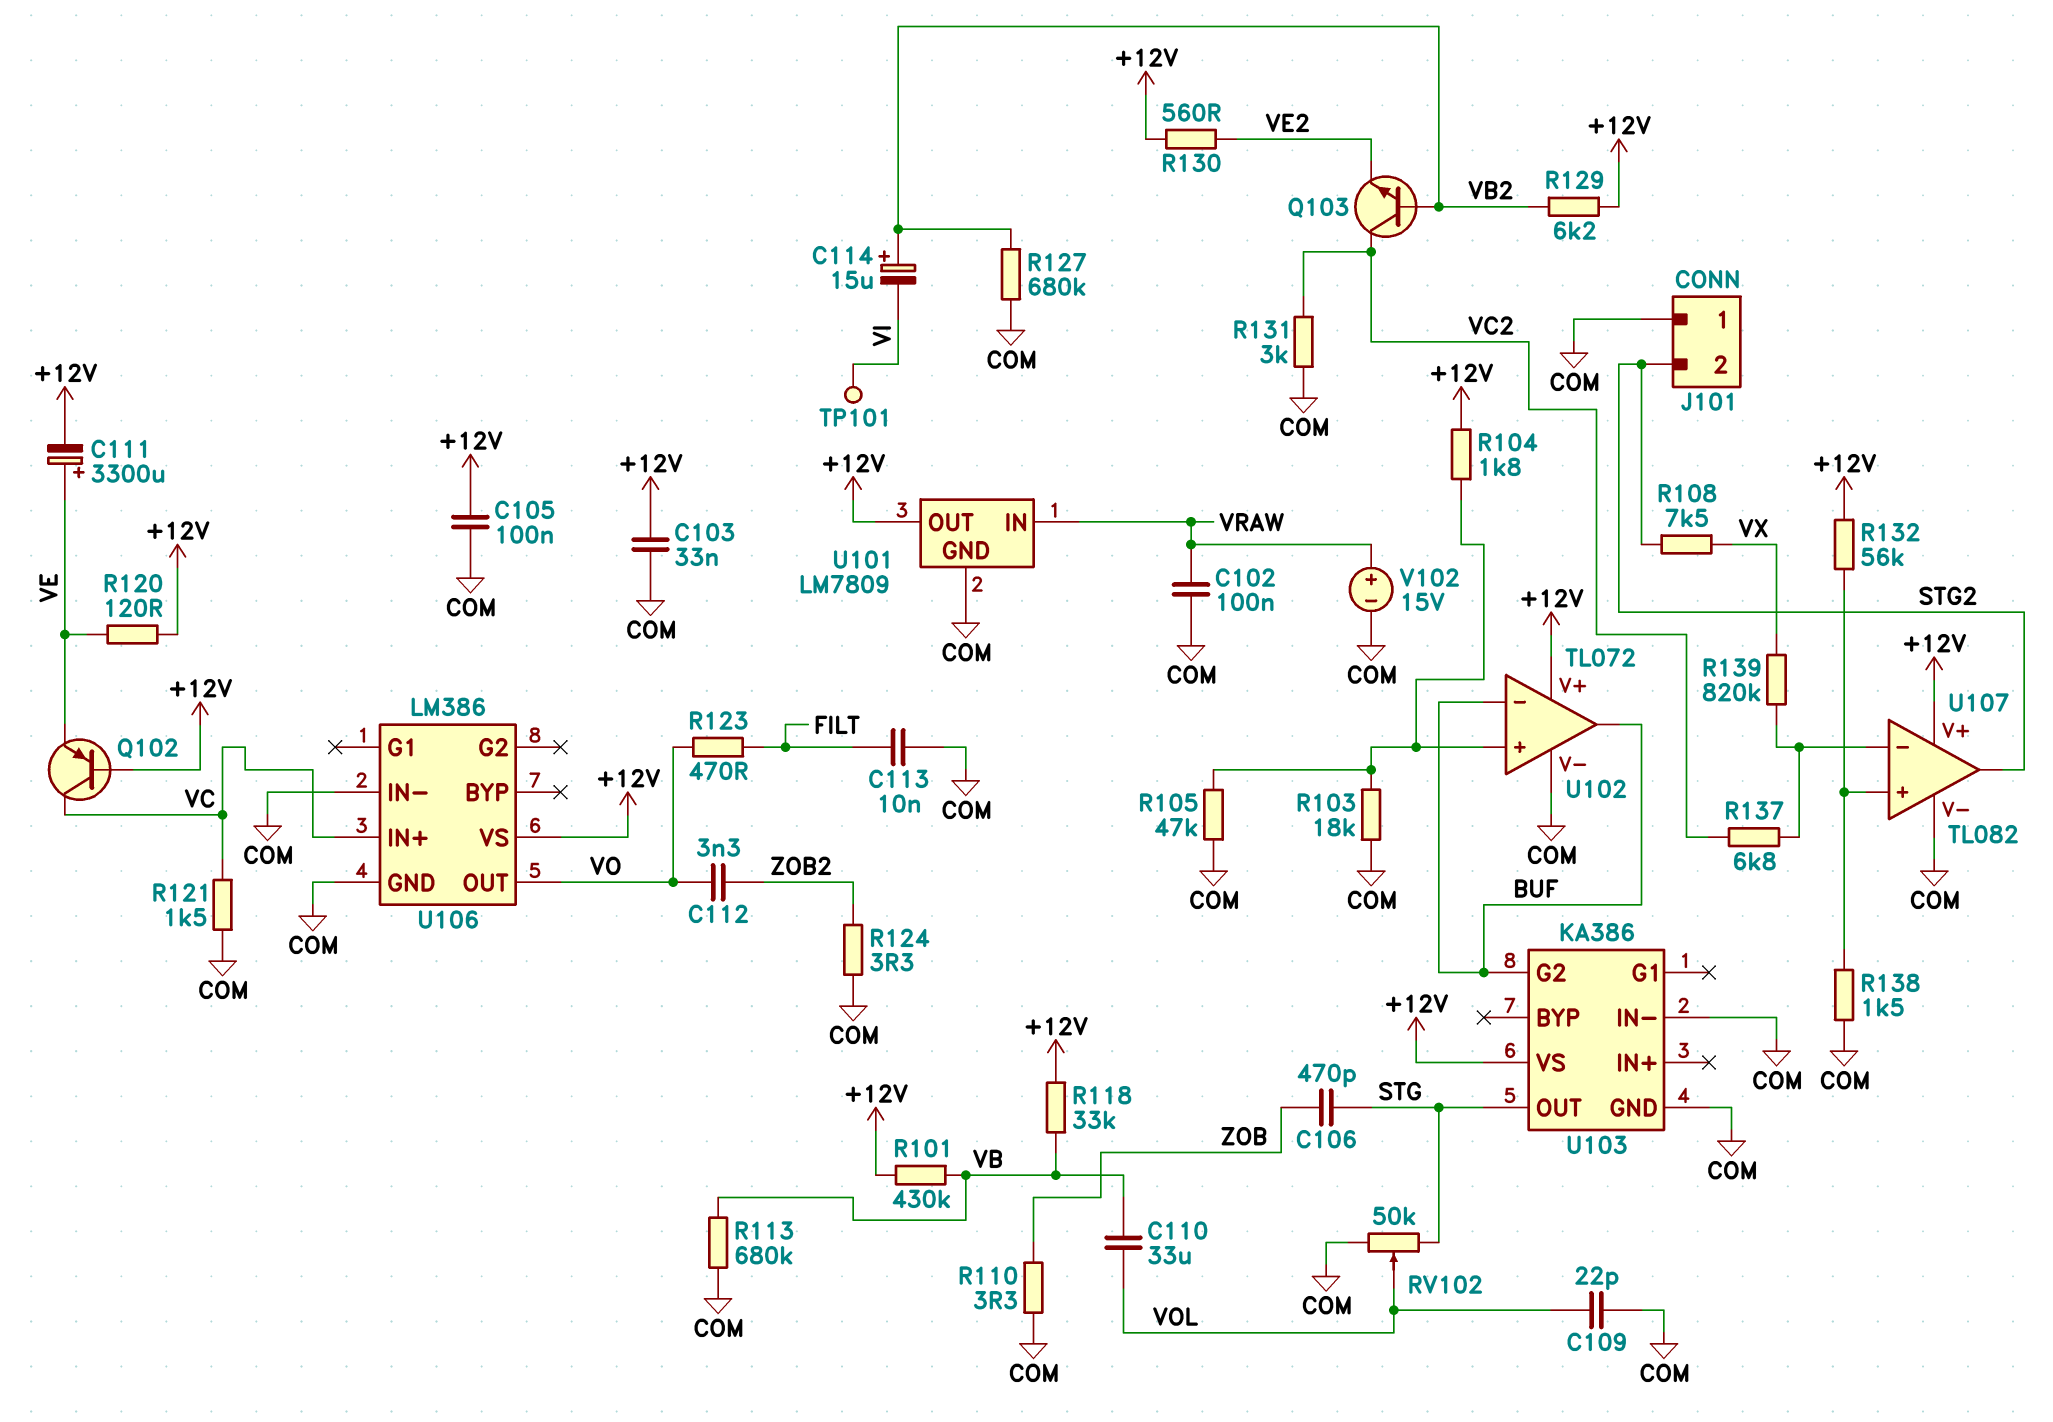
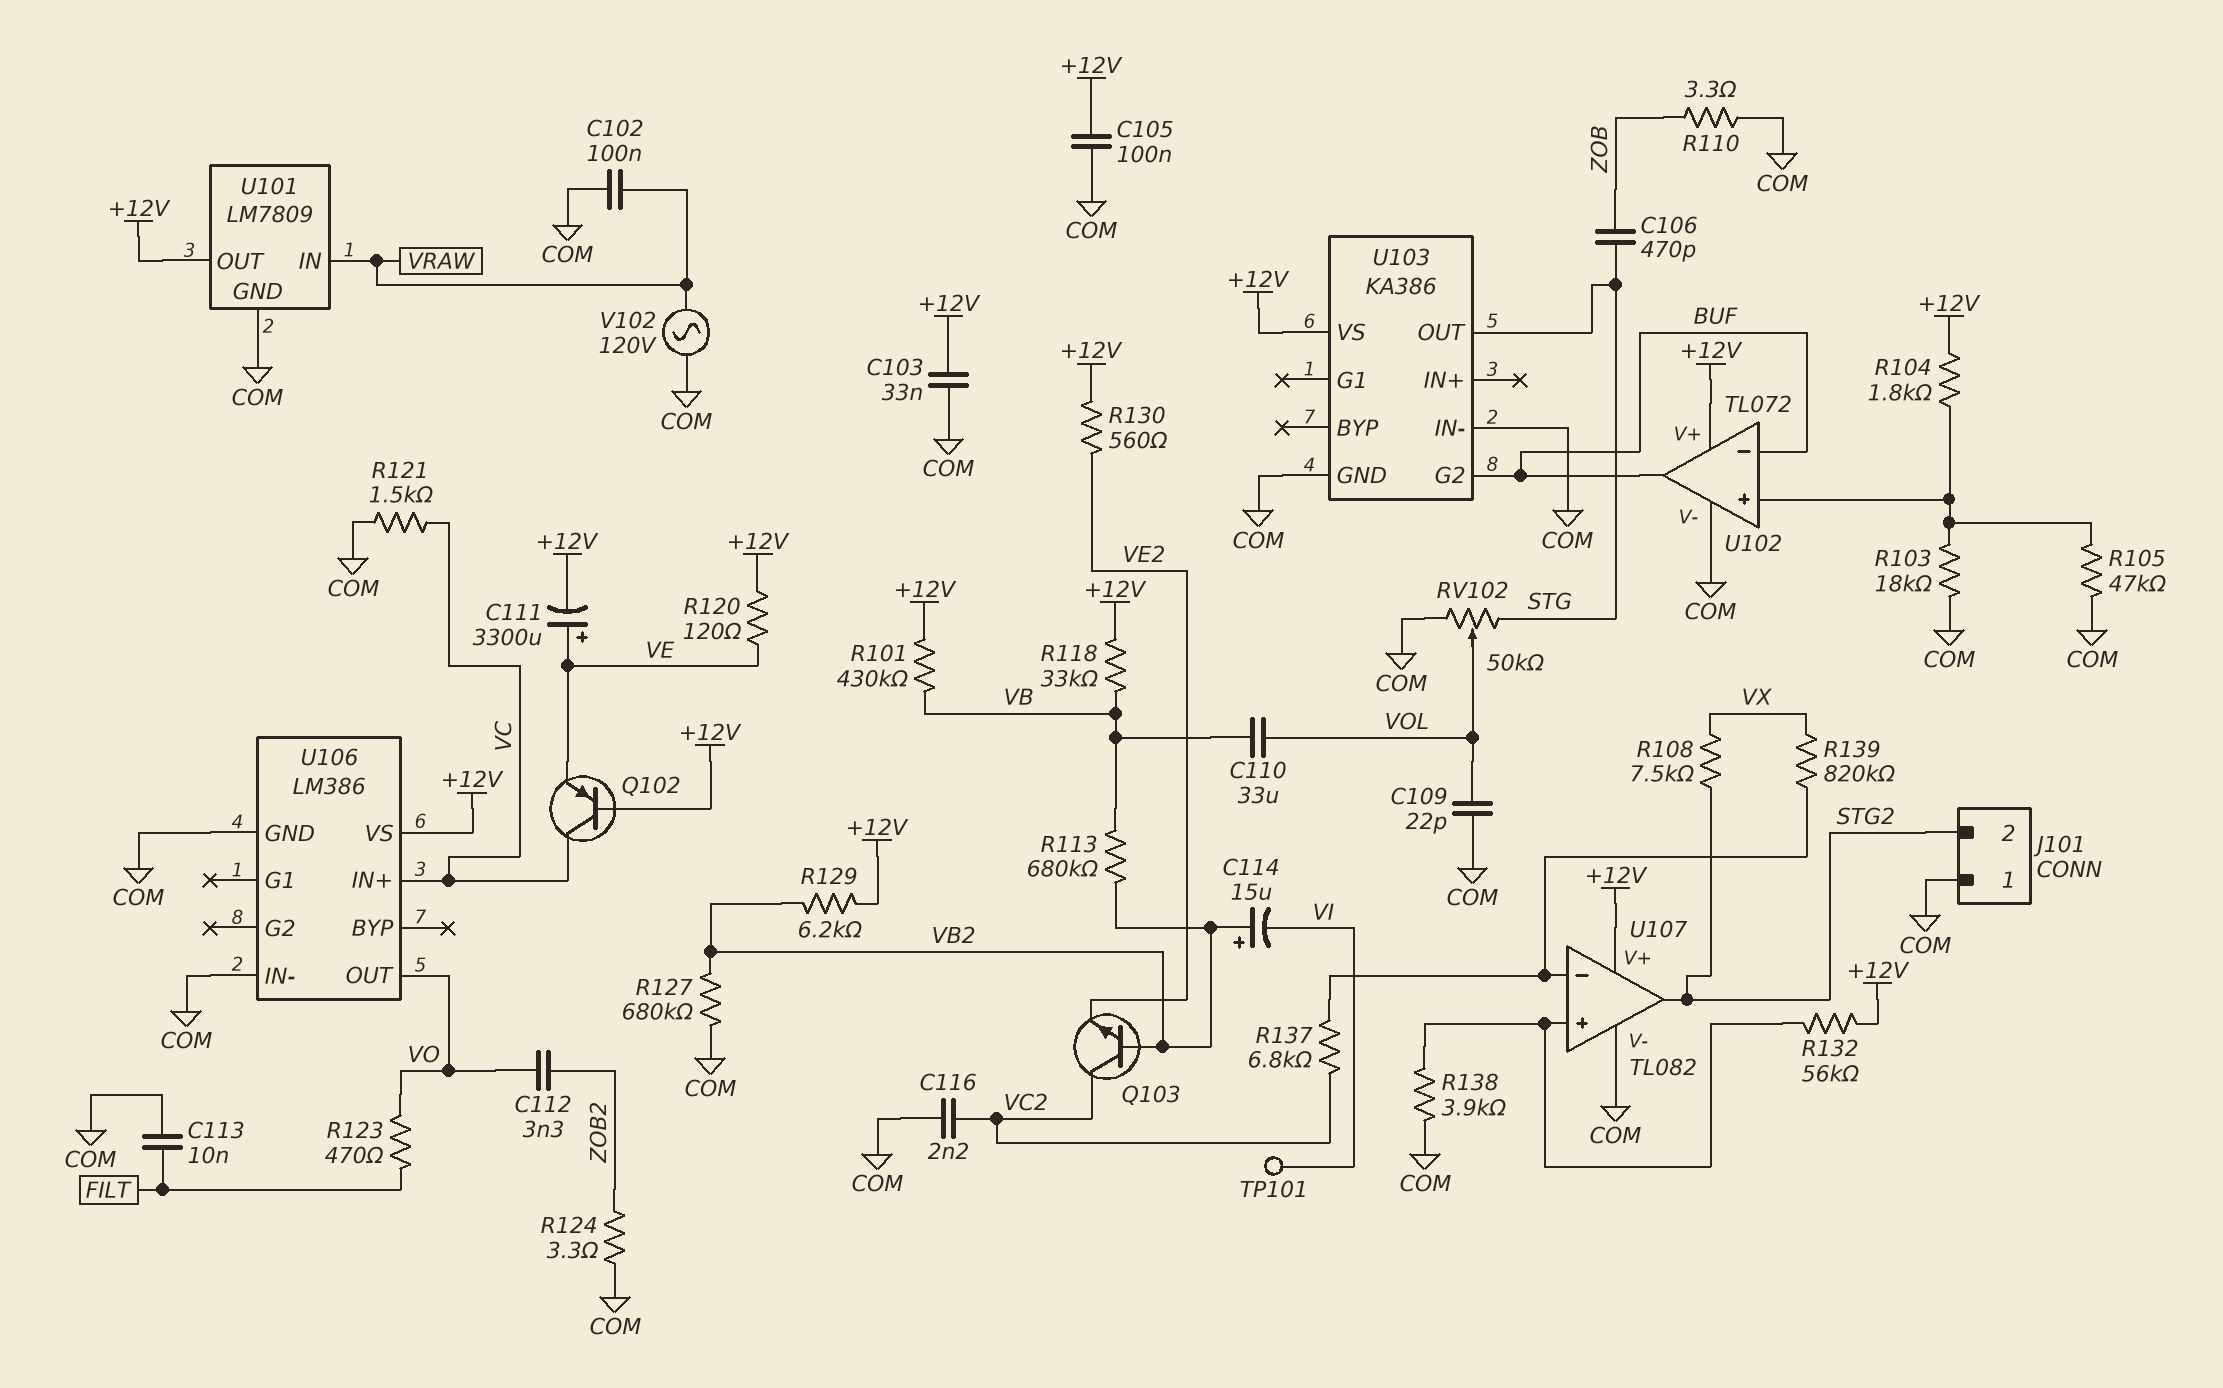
C116: none -> 2.2nF (COM, VC2)
R113: 680k (COM, VB) -> 680k (VB, VB2)
R131: 3k (COM, VC2) -> none
R138: 1.5k (COM, U107/in+) -> 3.9k (COM, U107/in+)
V102: 15V (plus VRAW, minus COM) -> AC 120V (COM, VRAW)

